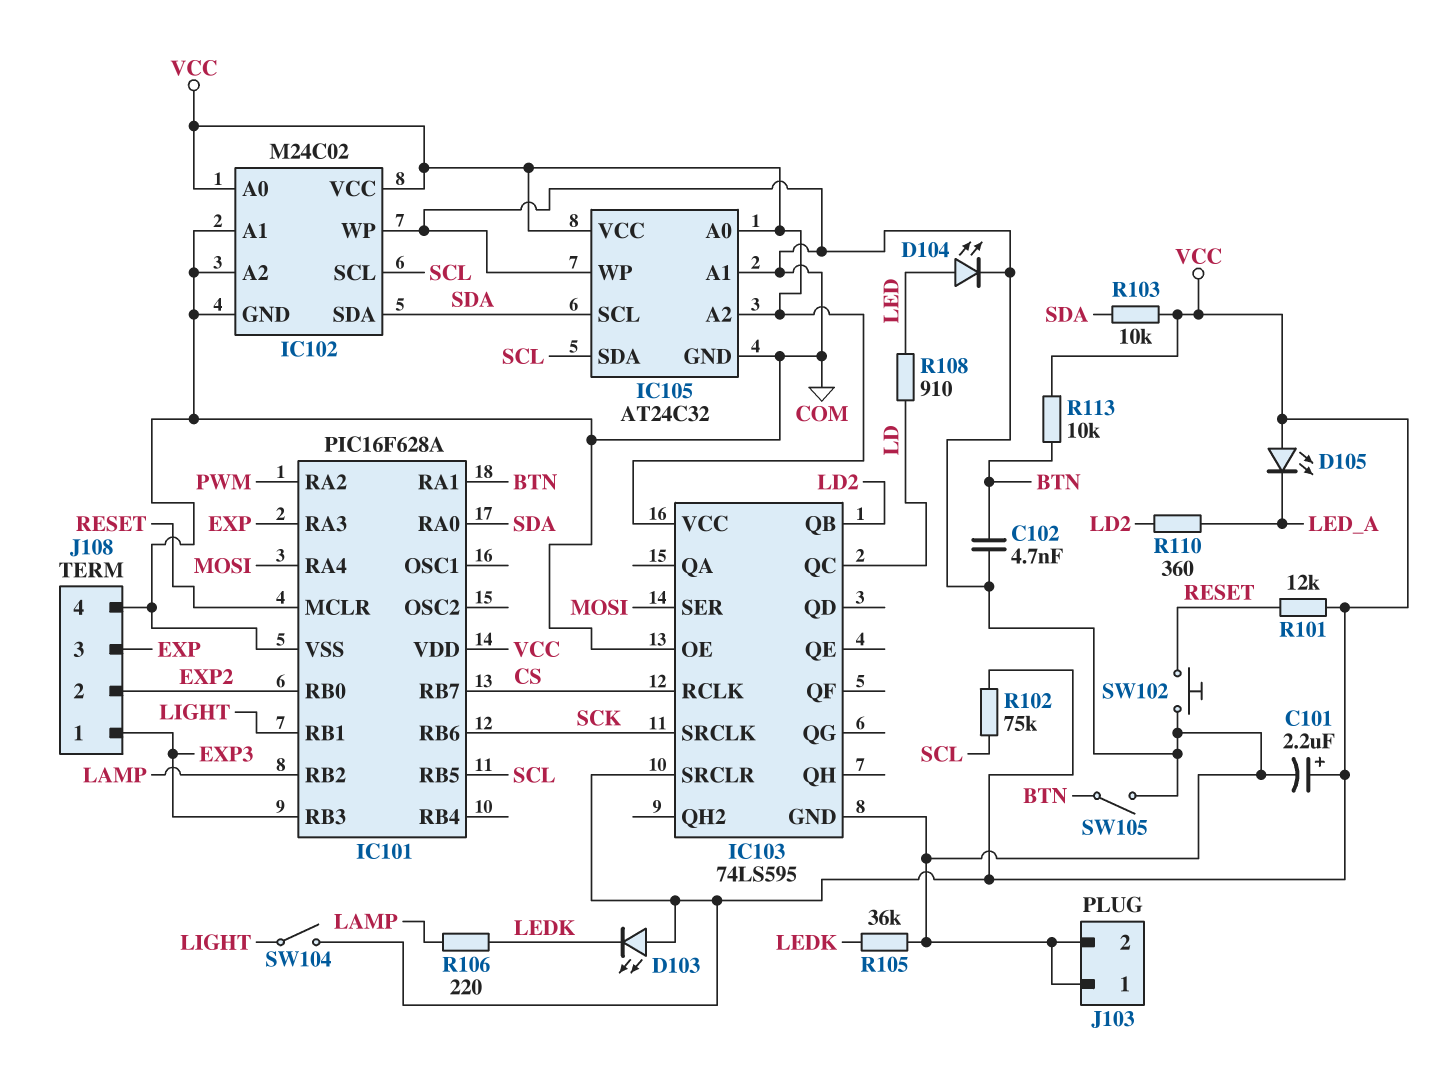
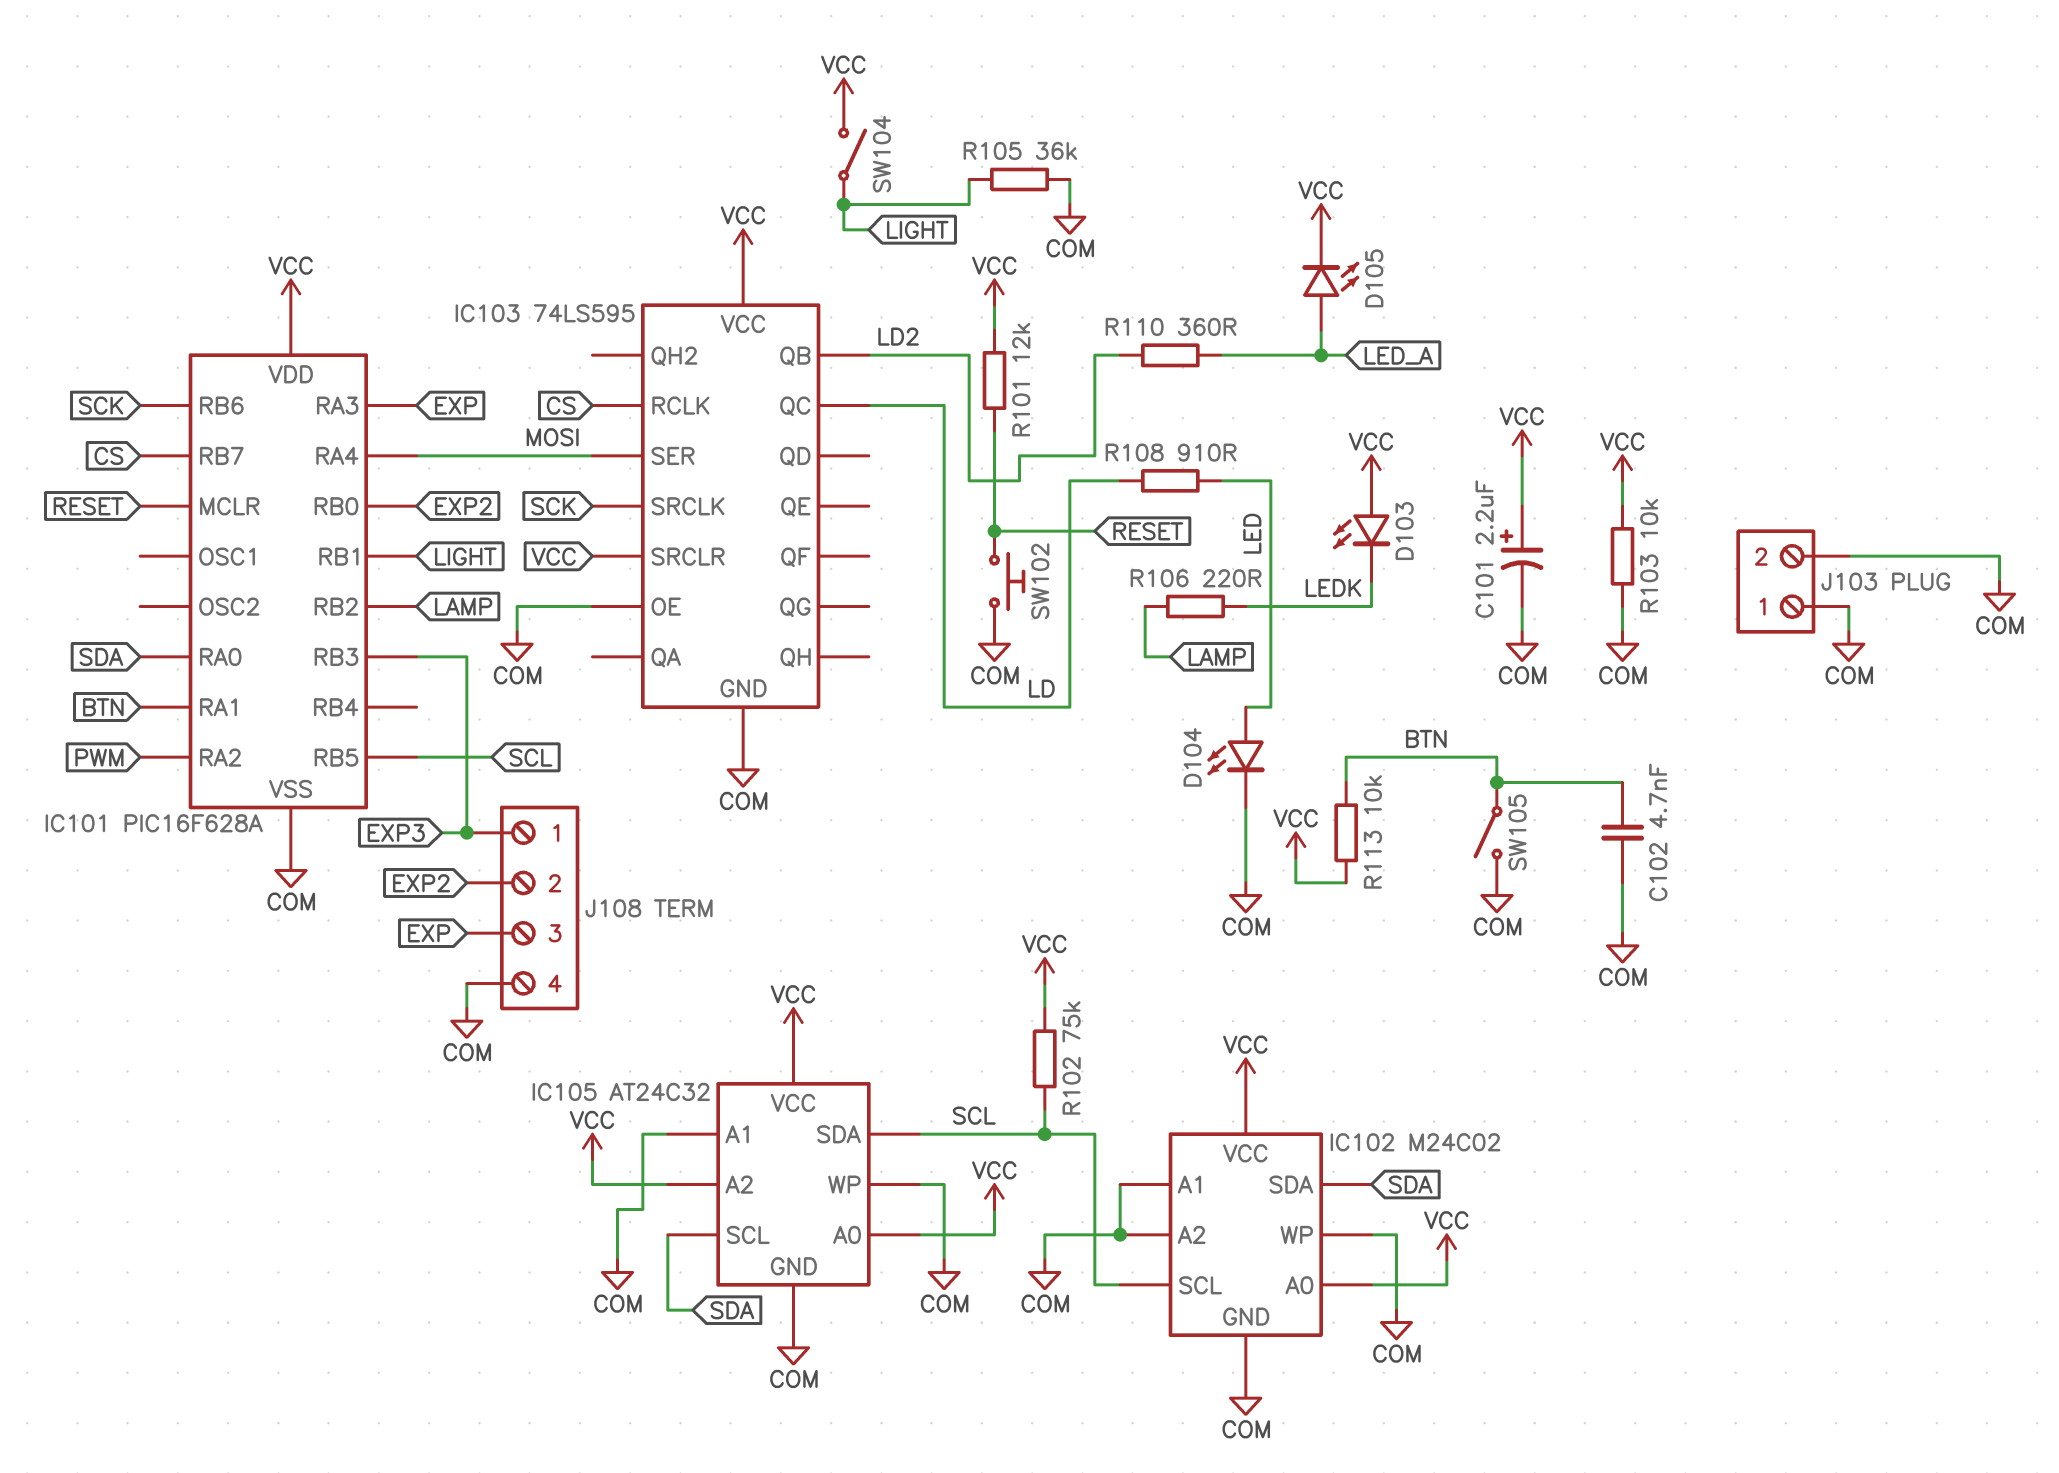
D105: LED (A VCC, K LED_A) -> LED (A LED_A, K VCC)
R103: 10k (SDA, VCC) -> 10k (COM, VCC)
R105: 36k (COM, LEDK) -> 36k (COM, LIGHT)

